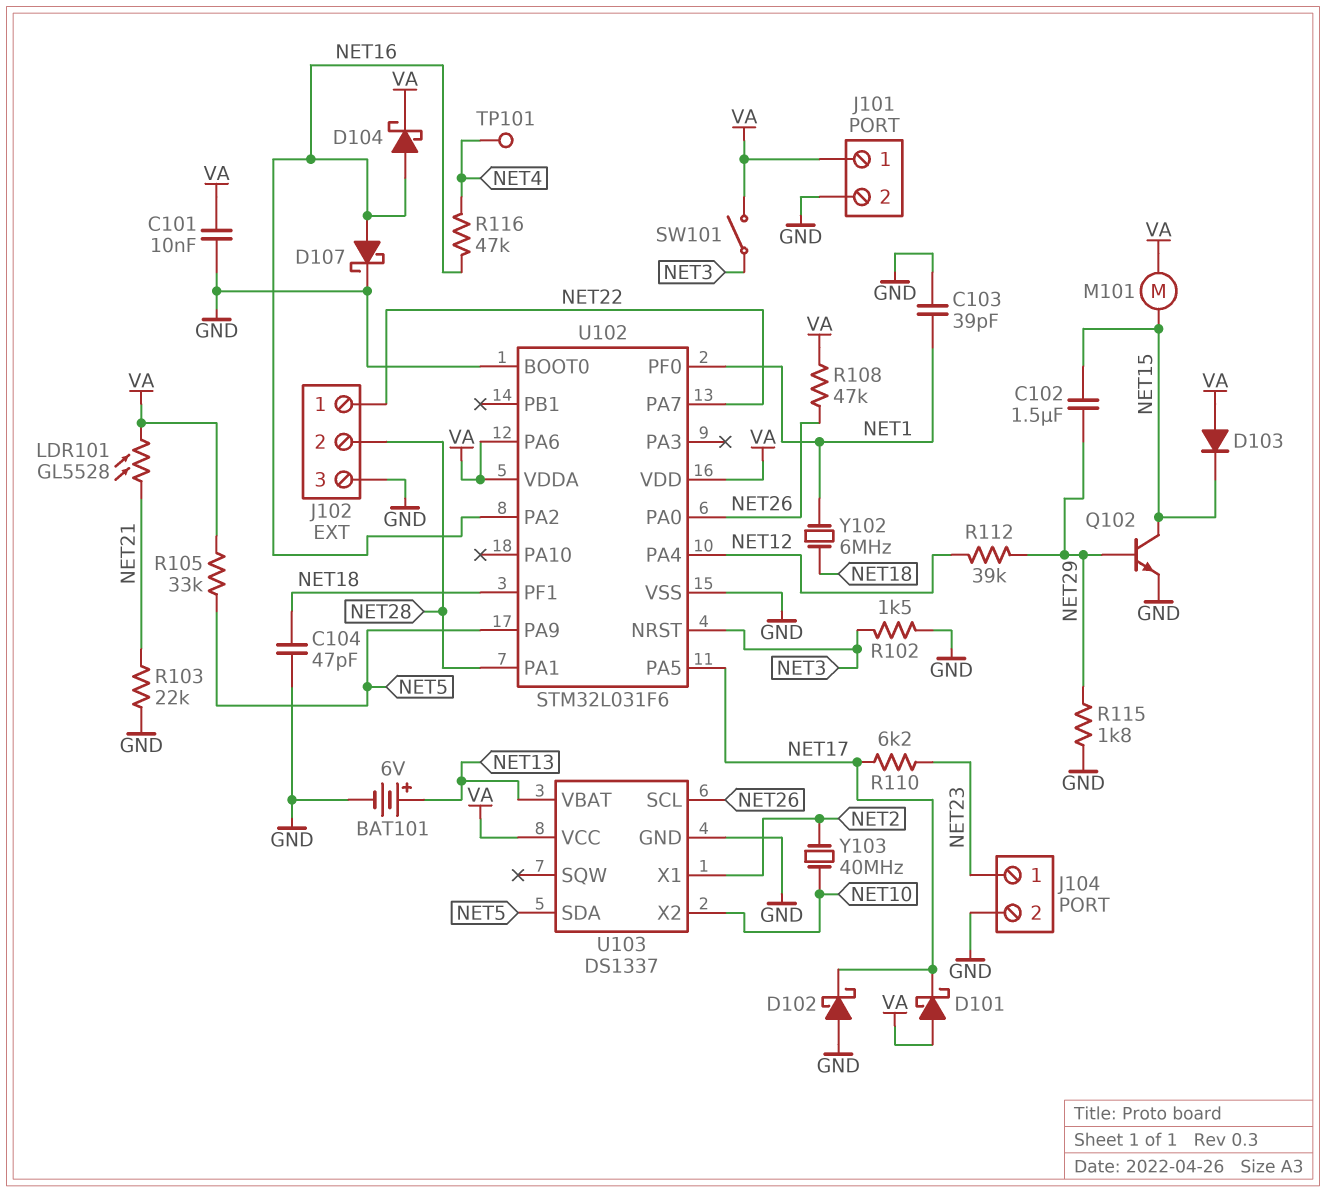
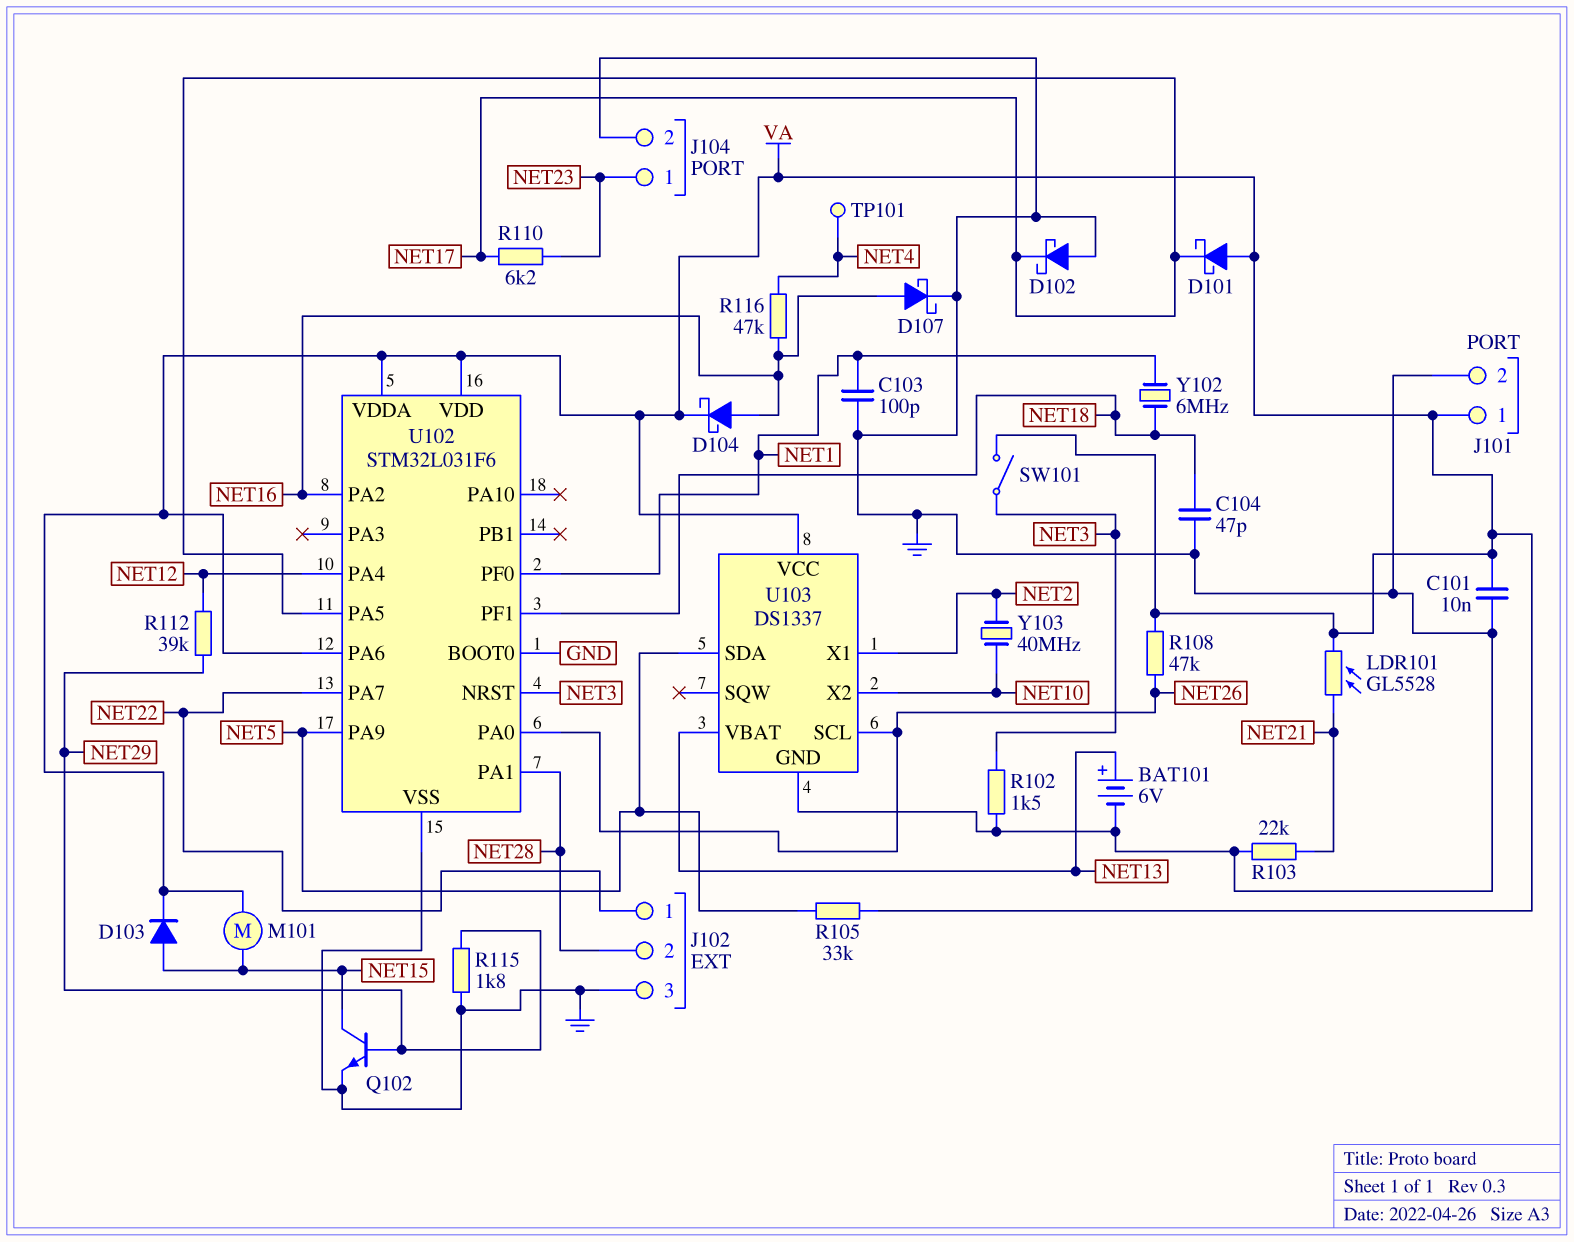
C102: 1.5uF (NET15, NET29) -> none
C103: 39pF (GND, NET1) -> 100pF (GND, NET1)
D103: diode (A VA, K NET15) -> diode (A NET15, K VA)

